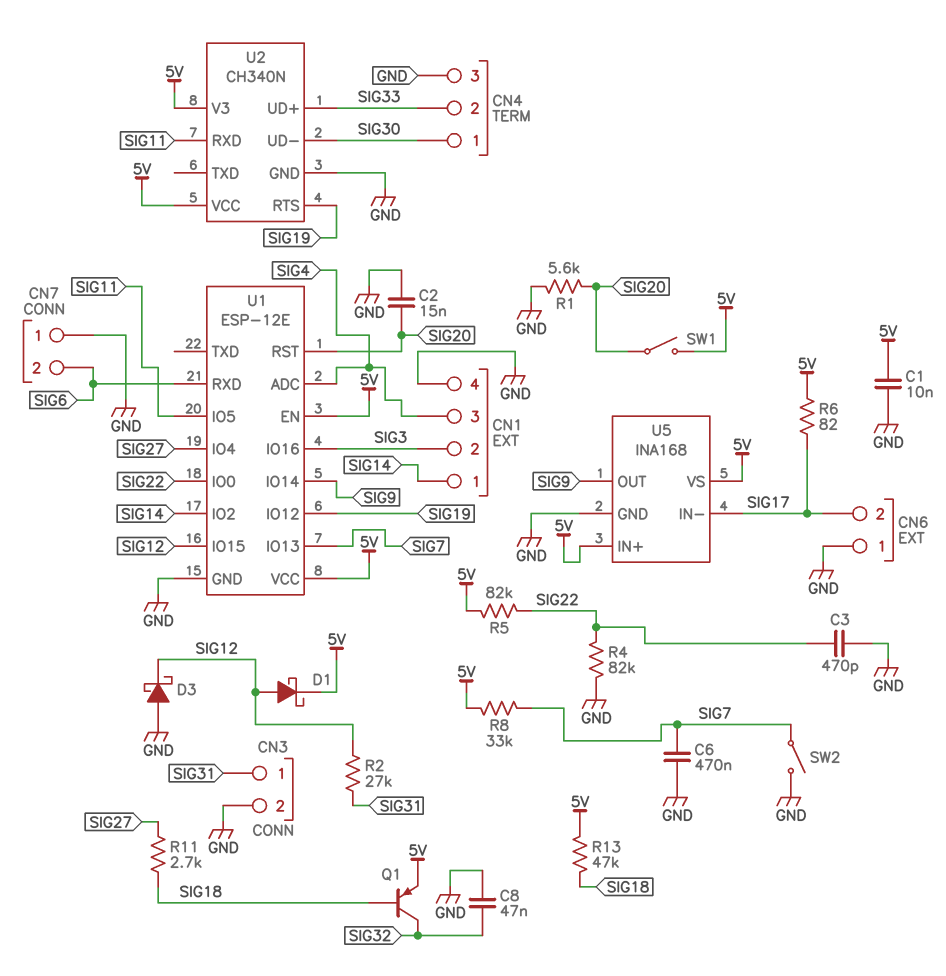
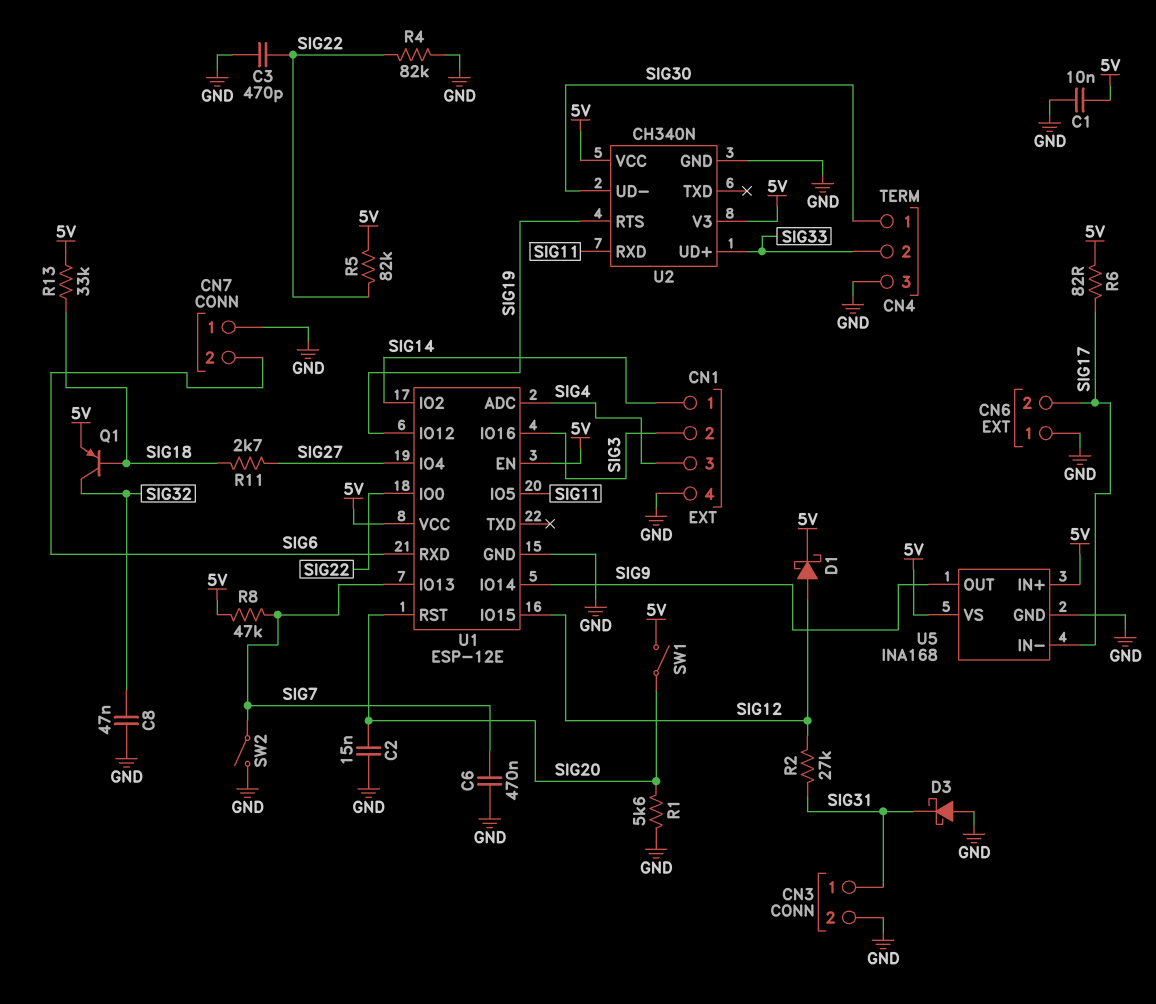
D3: schottky (A GND, K SIG12) -> schottky (A GND, K SIG31)
R8: 33k (5V, SIG7) -> 47k (5V, SIG7)
R13: 47k (5V, SIG18) -> 33k (5V, SIG18)

